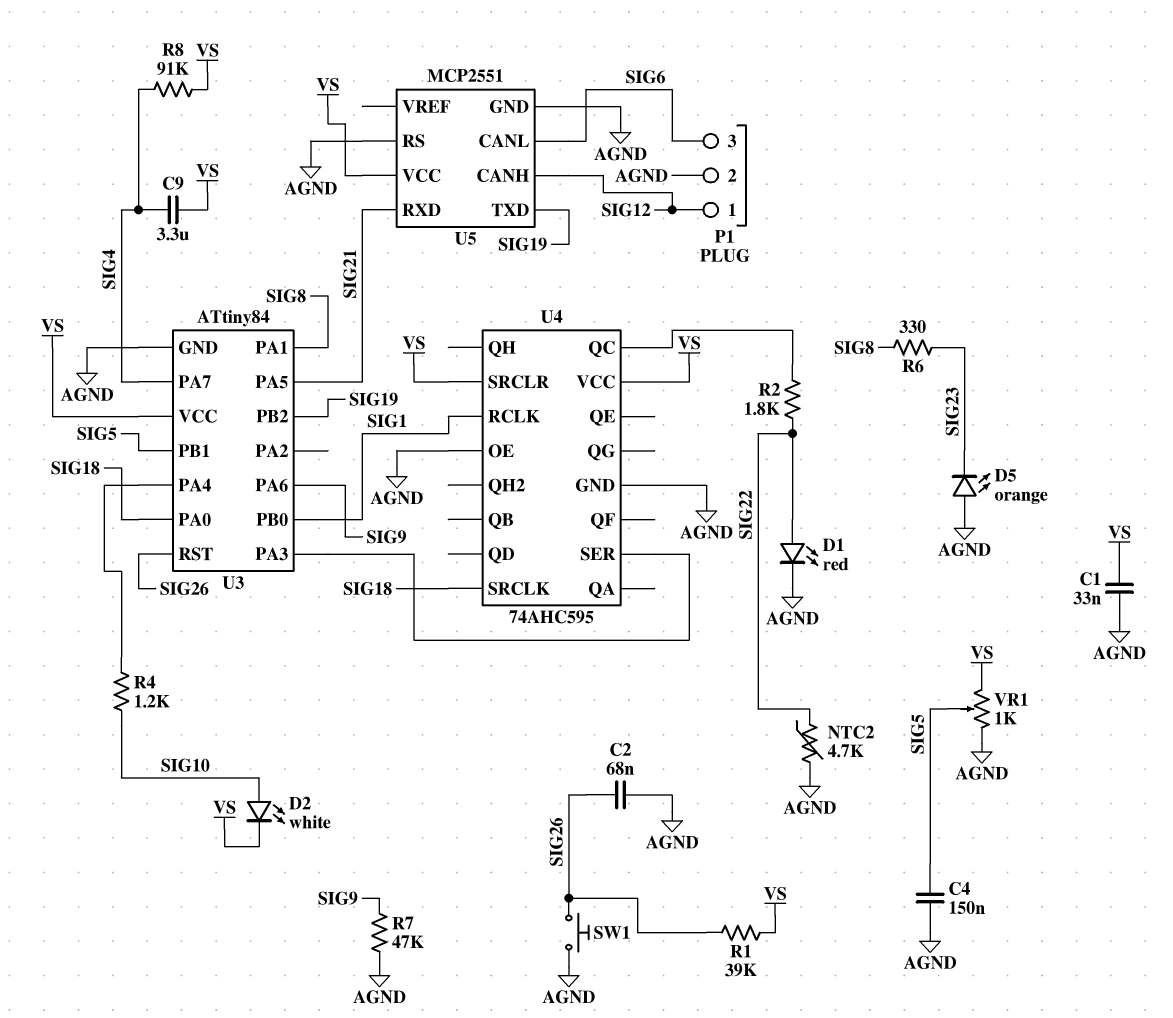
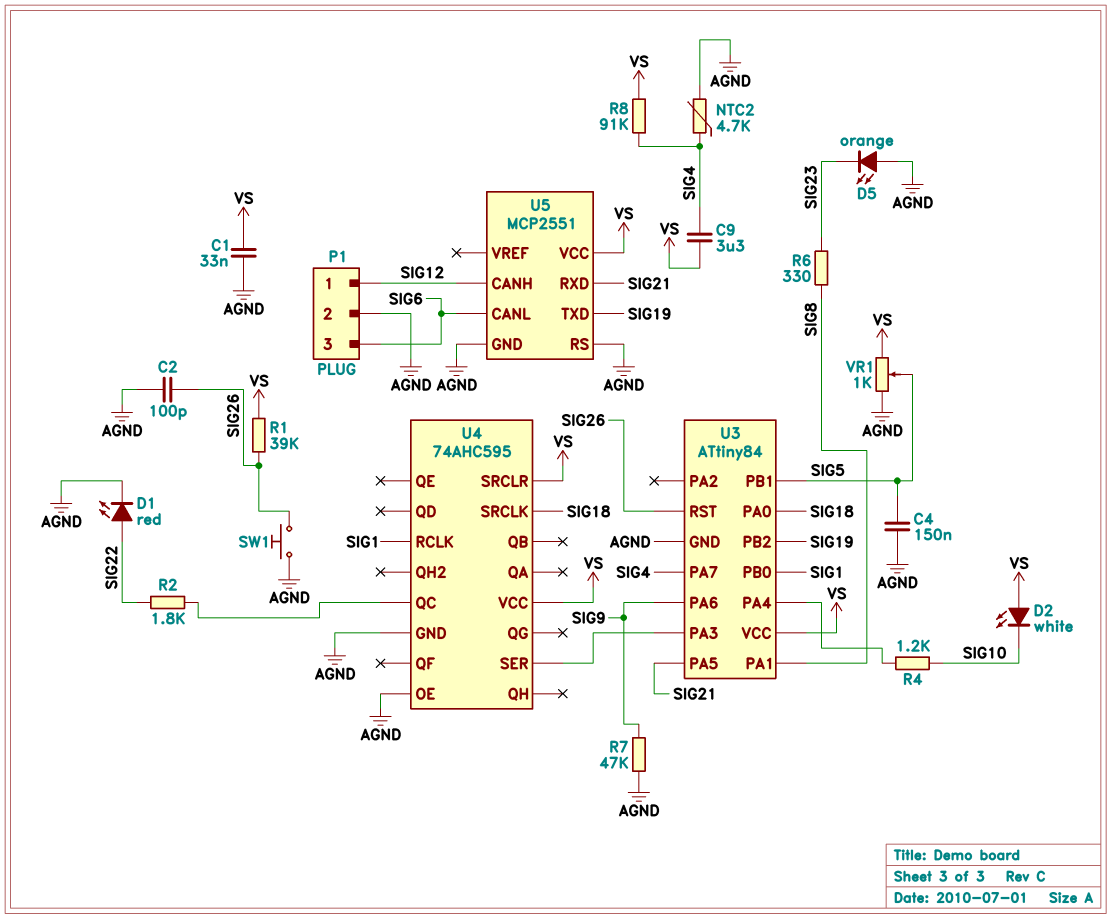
C2: 68nF (AGND, SIG26) -> 100pF (AGND, SIG26)
D2: LED white (A SIG10, K VS) -> LED white (A VS, K SIG10)
NTC2: 4.7k (AGND, SIG22) -> 4.7k (AGND, SIG4)

